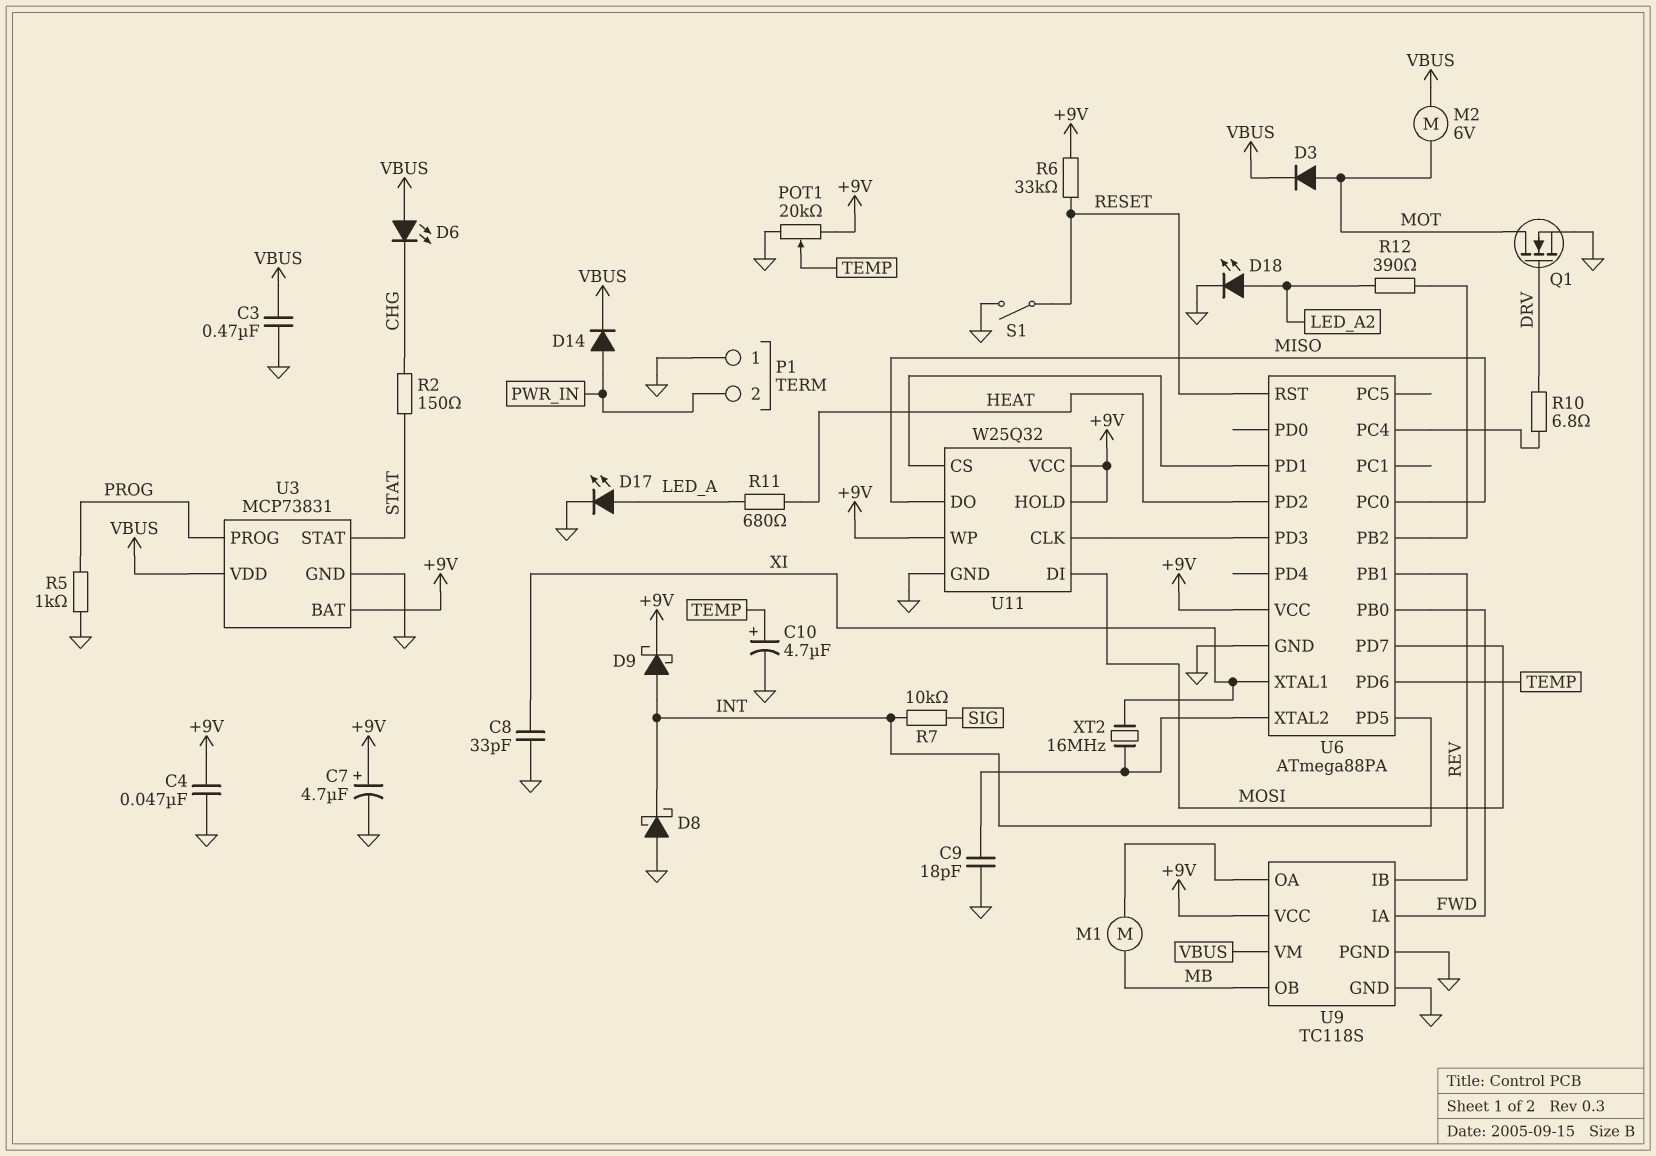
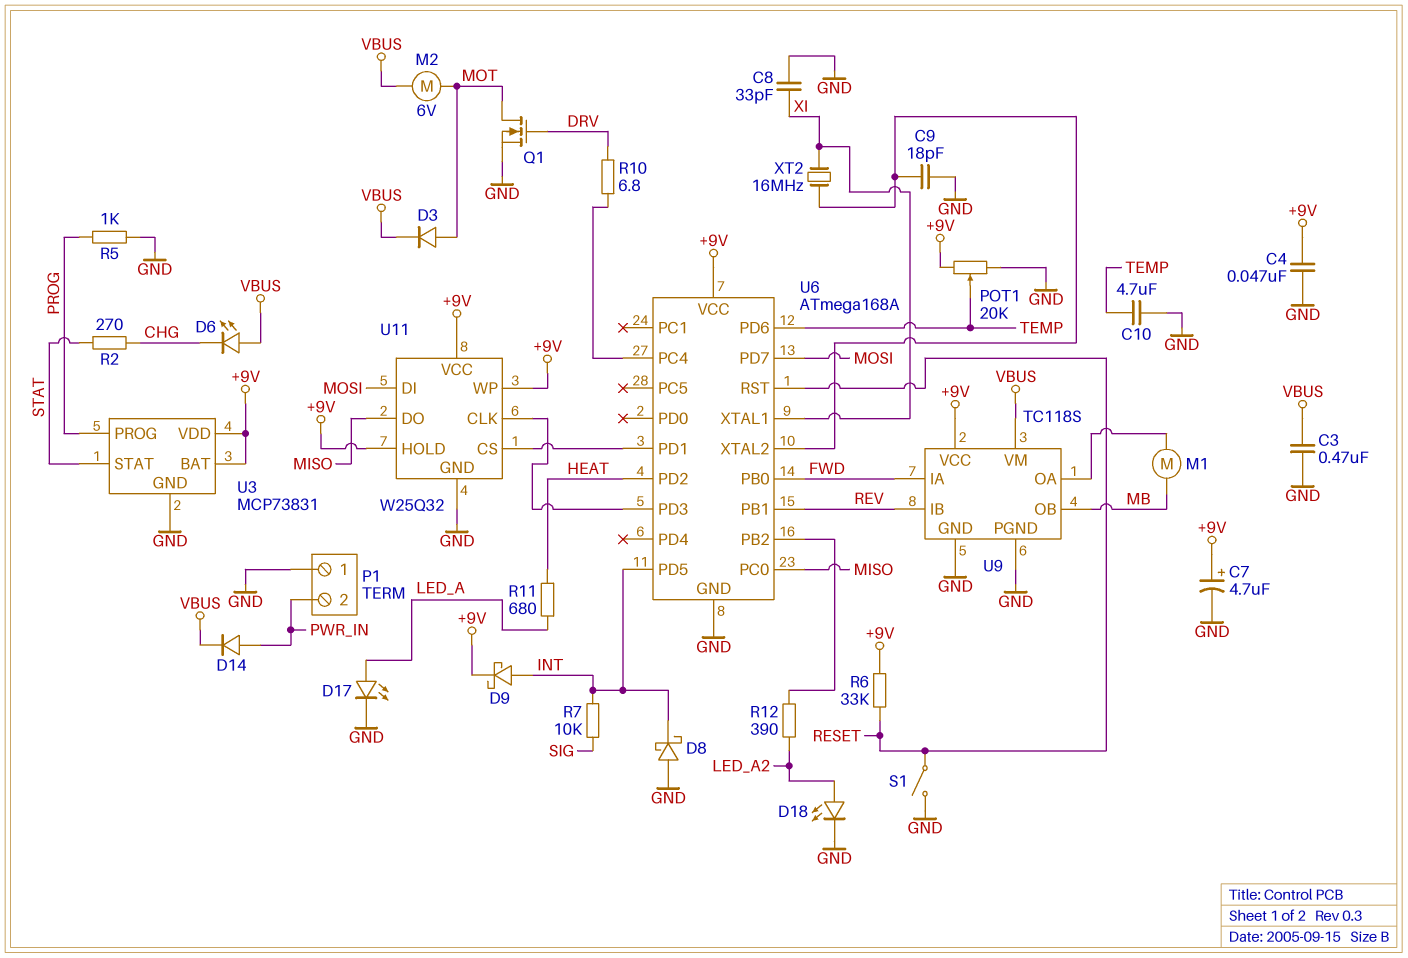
C10: 4.7uF (plus TEMP, minus GND) -> 4.7uF (GND, TEMP)
R2: 150 (CHG, STAT) -> 270 (CHG, STAT)
U3 pin VDD: VBUS -> +9V
U6: ATmega88PA -> ATmega168A

